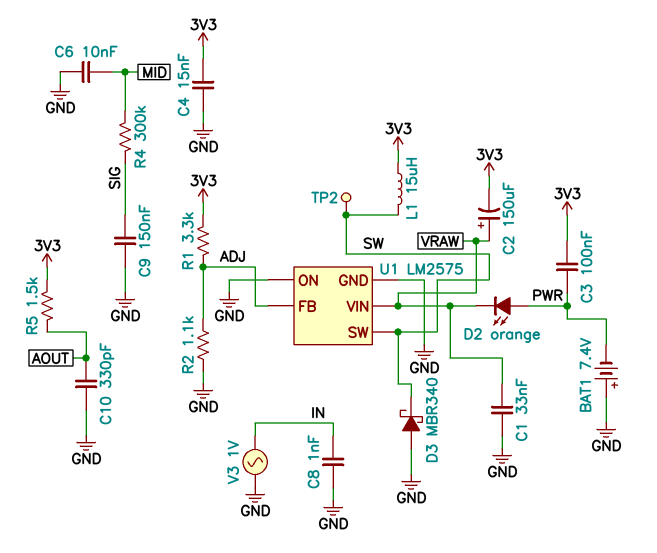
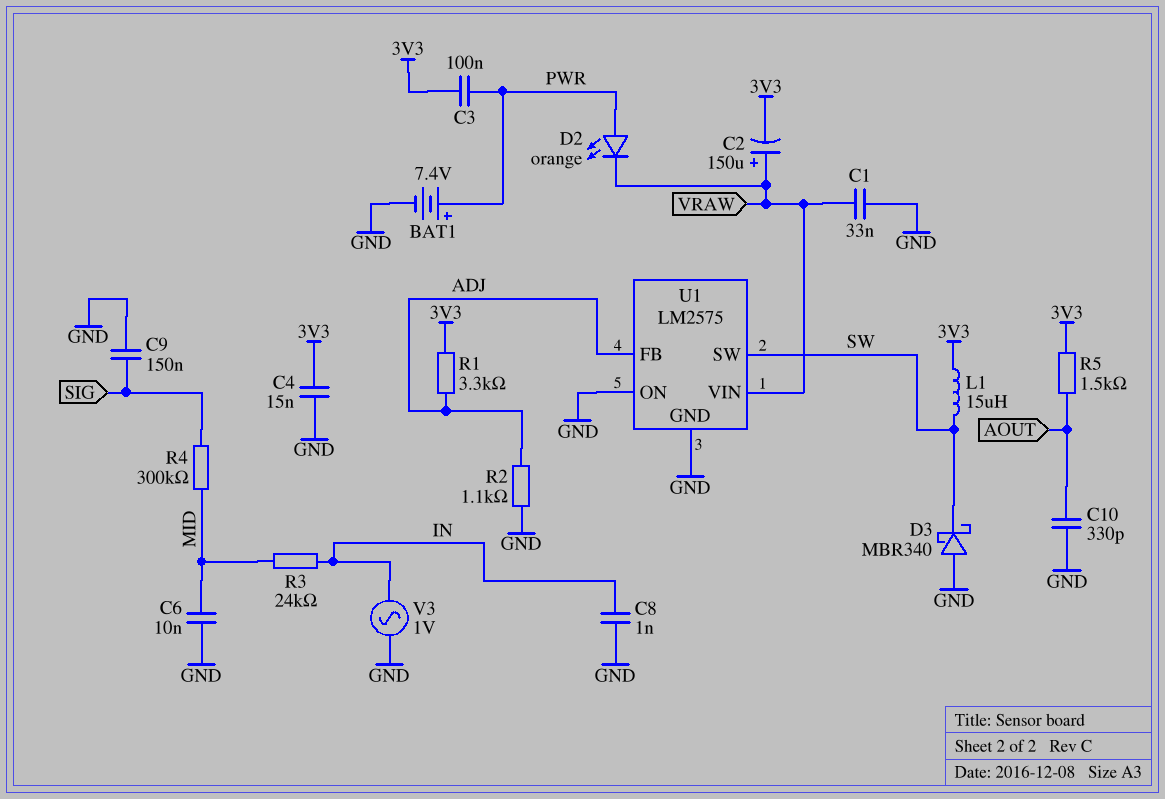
BAT1: 7.4V (plus GND, minus PWR) -> 7.4V (plus PWR, minus GND)
R3: none -> 24k (IN, MID)
TP2: test point (SW) -> none

